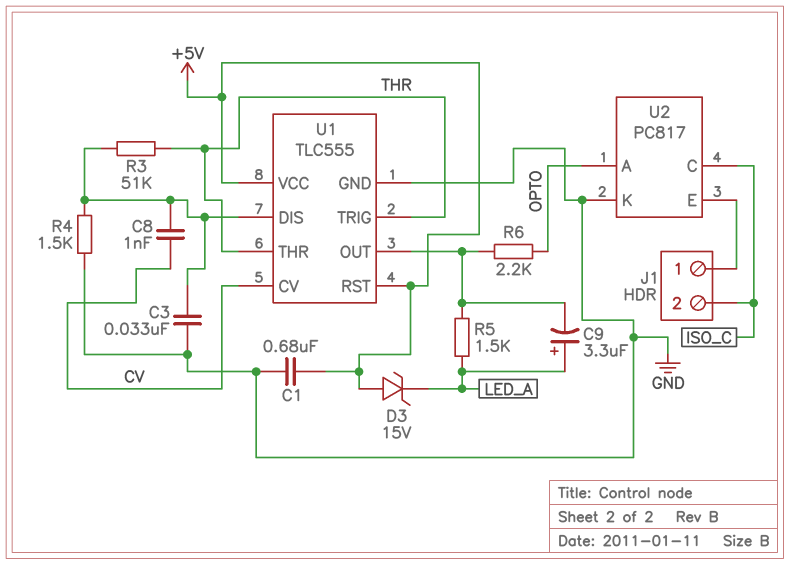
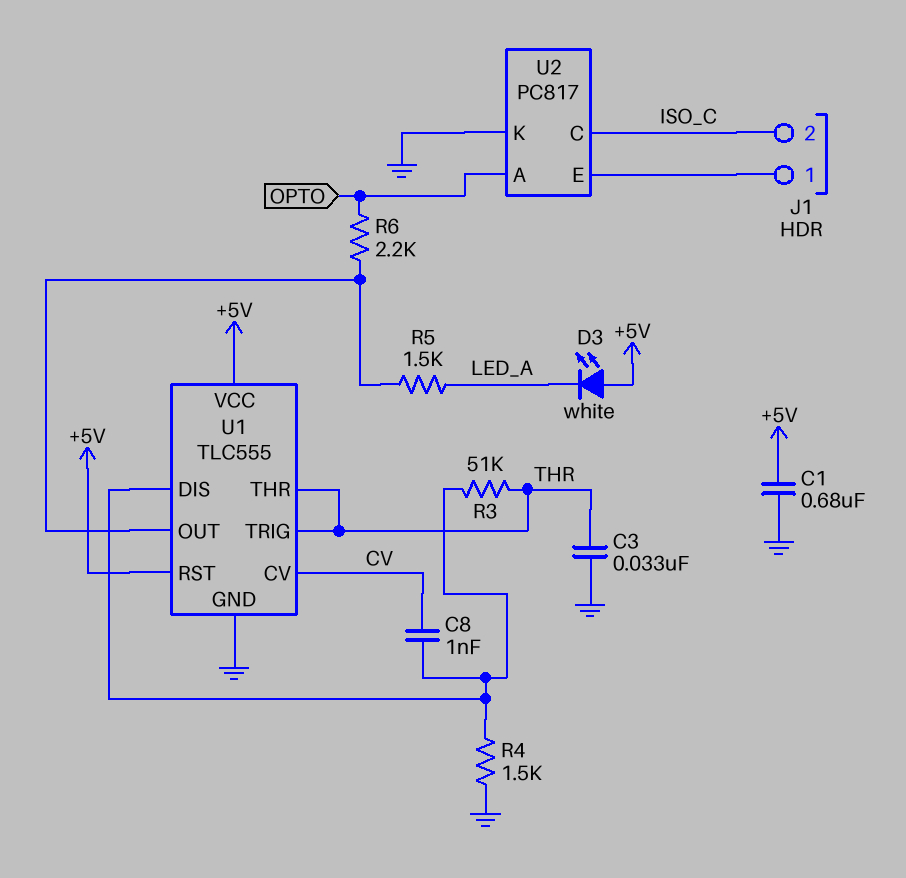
C3: 33nF (GND, U1/DIS) -> 33nF (GND, THR)
C9: 3.3uF (plus LED_A, minus U1/OUT) -> none
D3: zener 15V (A +5V, K LED_A) -> LED white (A +5V, K LED_A)

